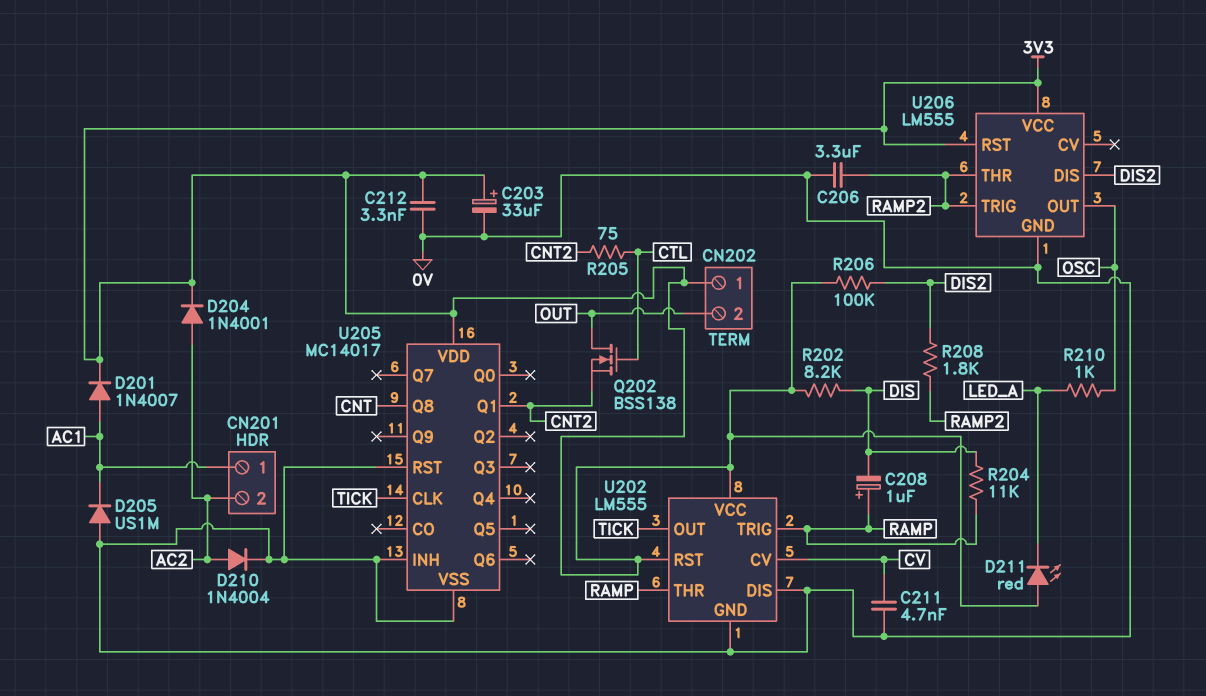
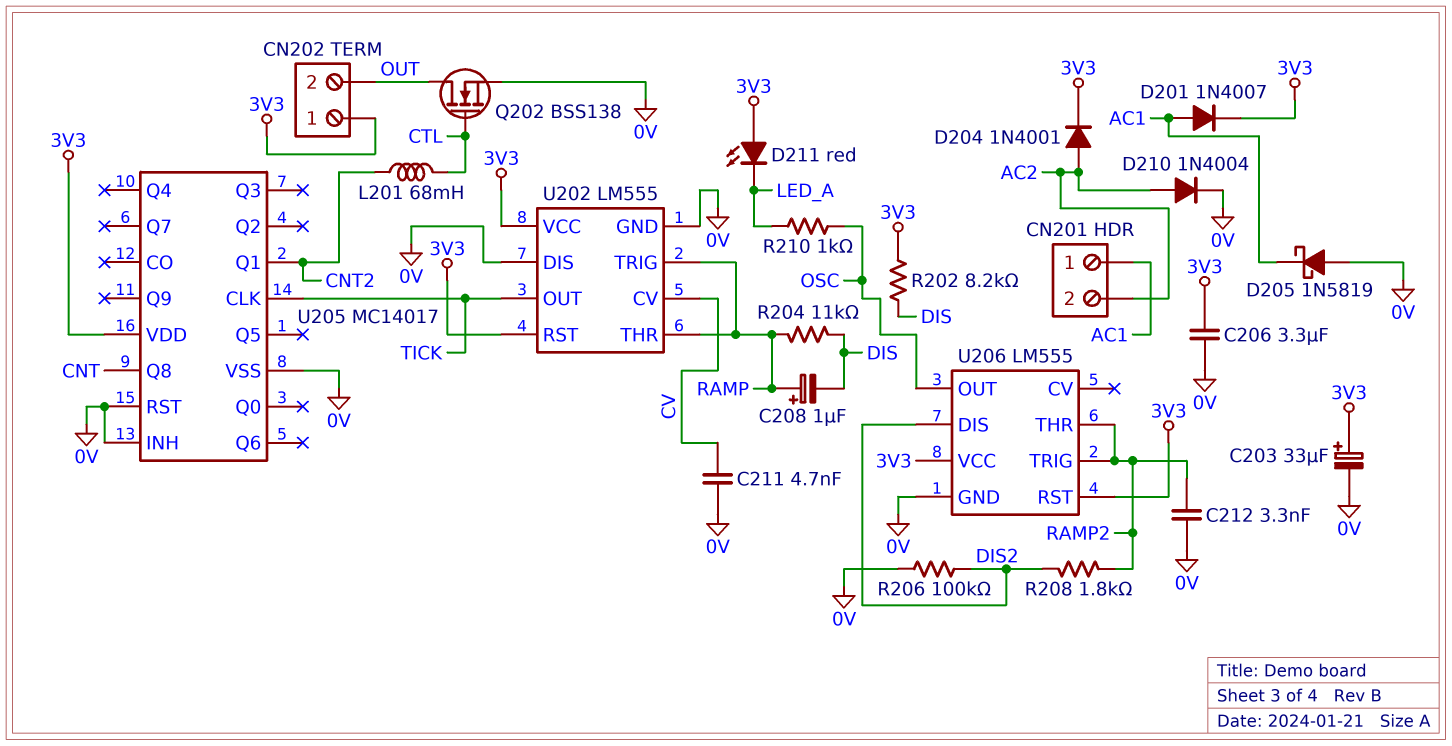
C206: 3.3uF (0V, RAMP2) -> 3.3uF (0V, 3V3)
C212: 3.3nF (0V, 3V3) -> 3.3nF (0V, RAMP2)
D205: diode US1M (A 0V, K AC1) -> schottky 1N5819 (A 0V, K AC1)
L201: none -> 68mH (CNT2, CTL)
Q202: NMOS BSS138 (G CTL, D OUT, S CNT2) -> NMOS BSS138 (G CTL, D OUT, S 0V)
R205: 75 (CNT2, CTL) -> none
R206: 100k (3V3, DIS2) -> 100k (0V, DIS2)

